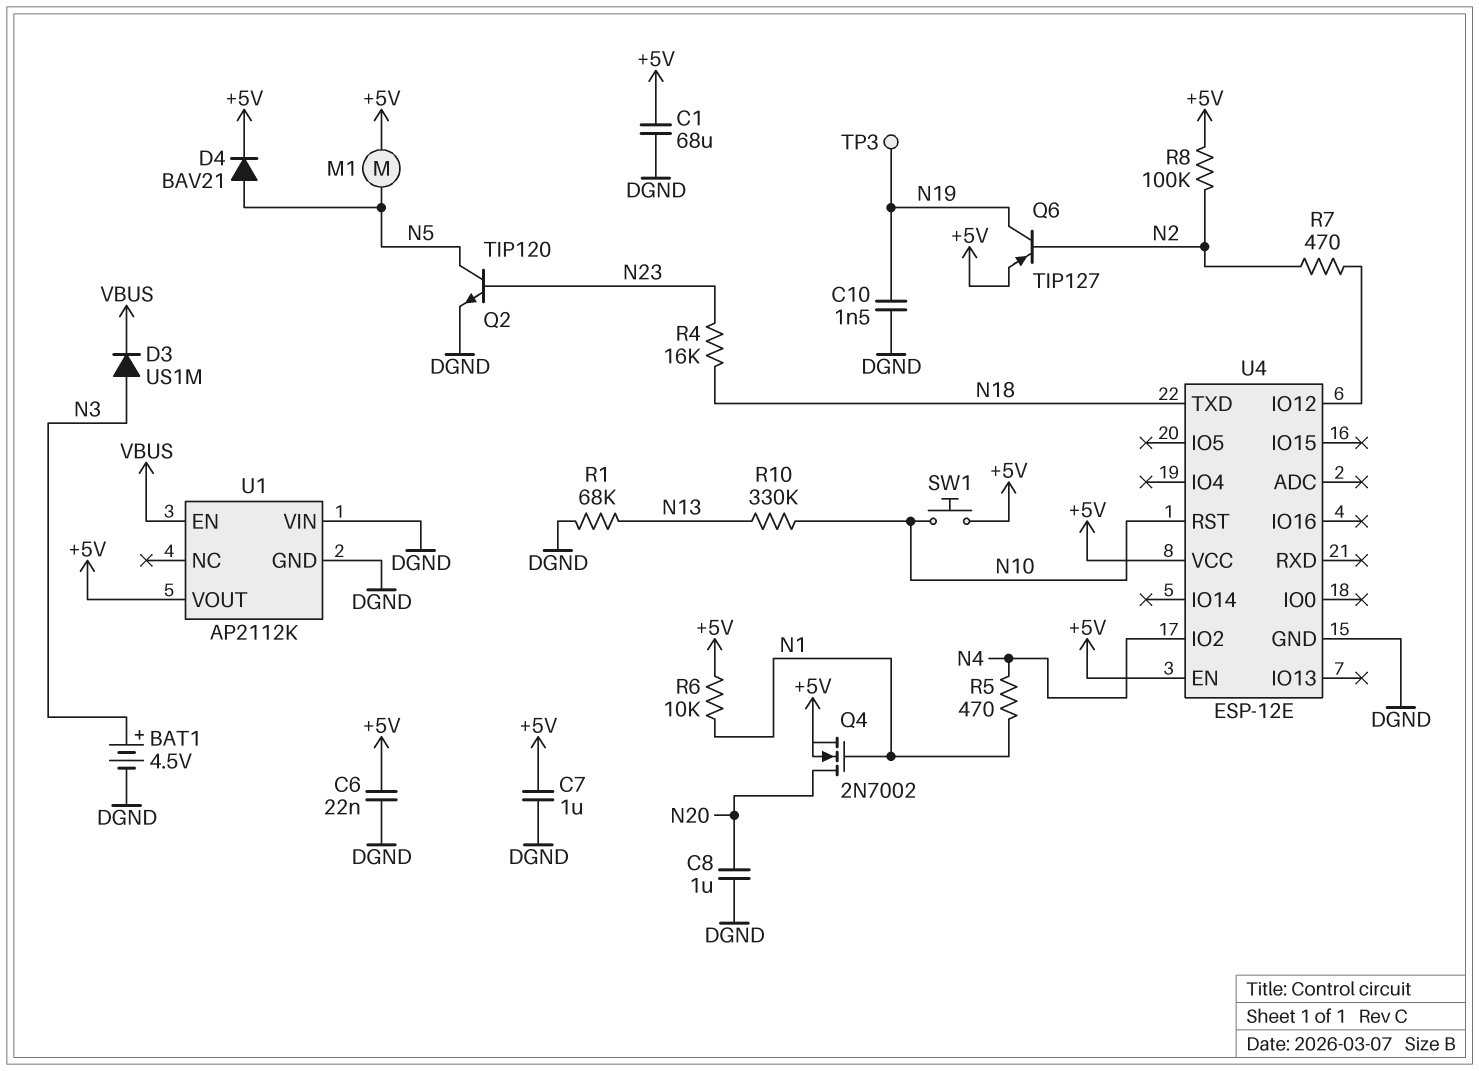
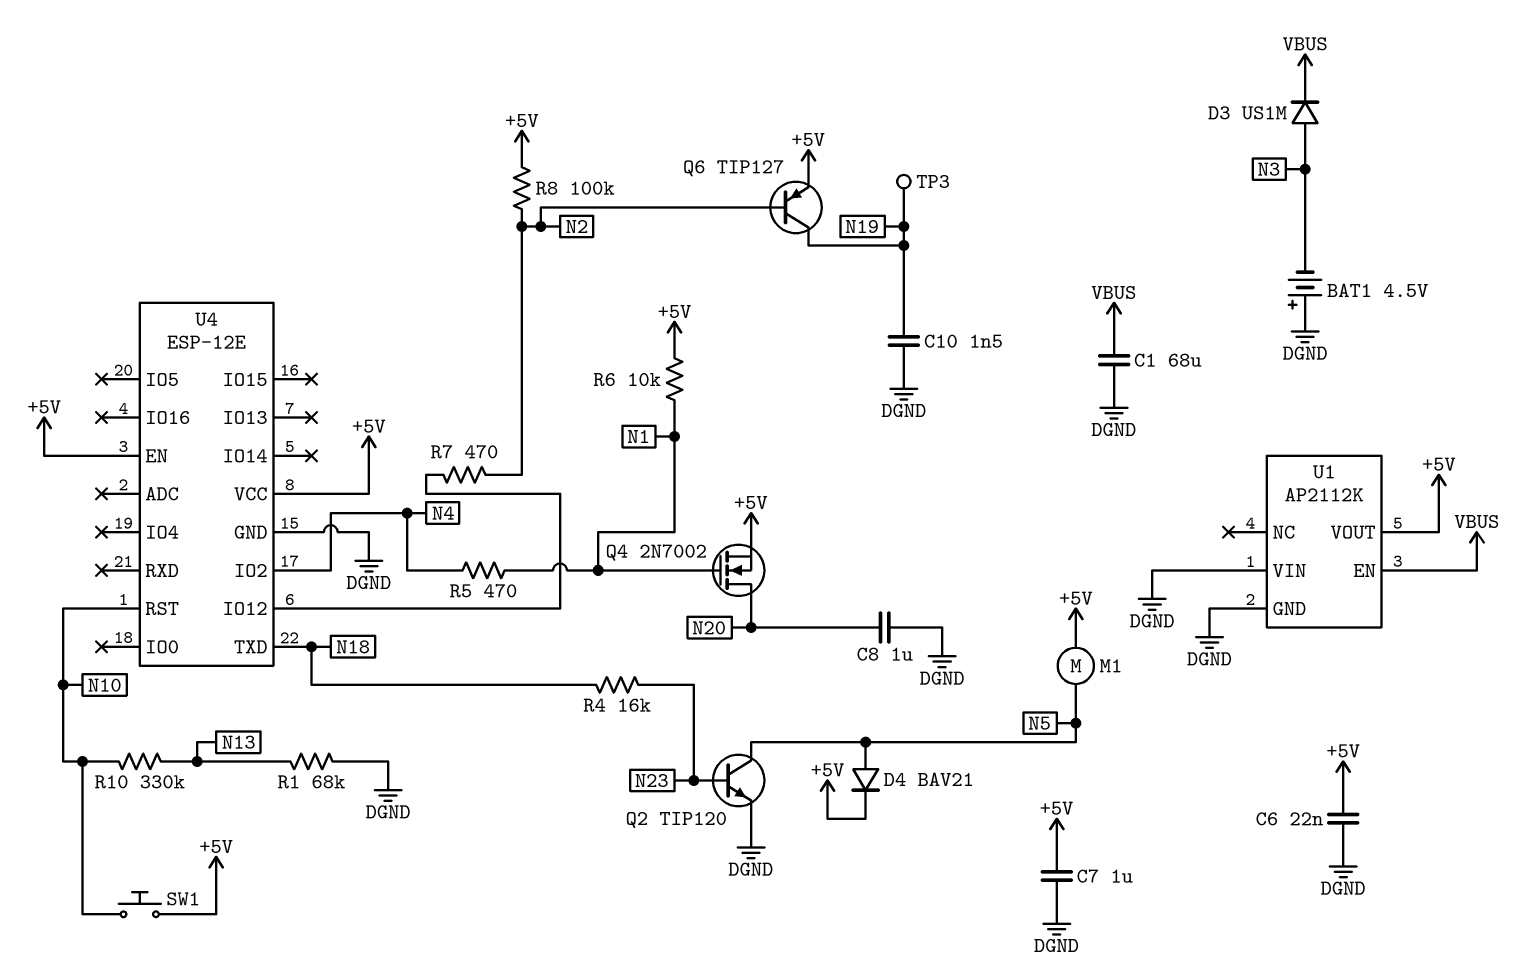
BAT1: 4.5V (plus N3, minus DGND) -> 4.5V (plus DGND, minus N3)
C1: 68uF (+5V, DGND) -> 68uF (DGND, VBUS)

